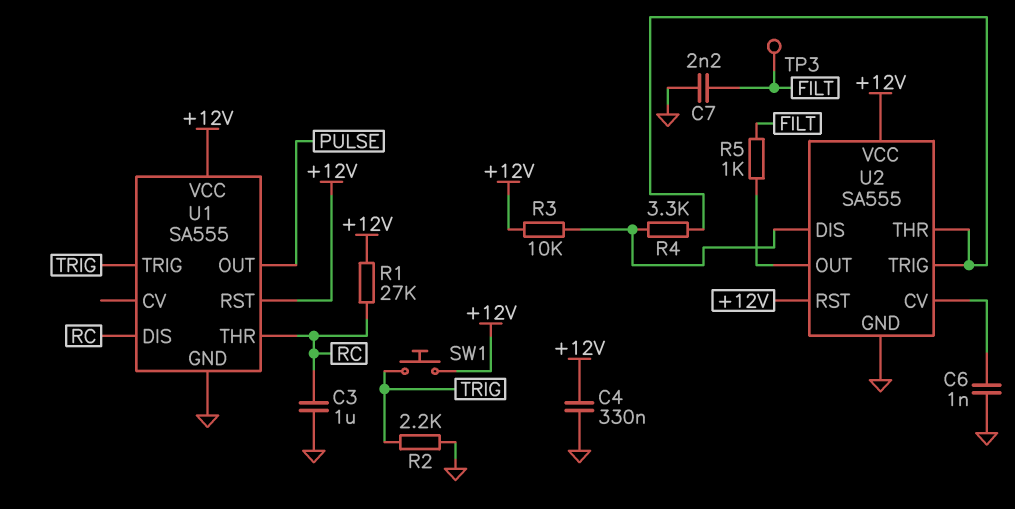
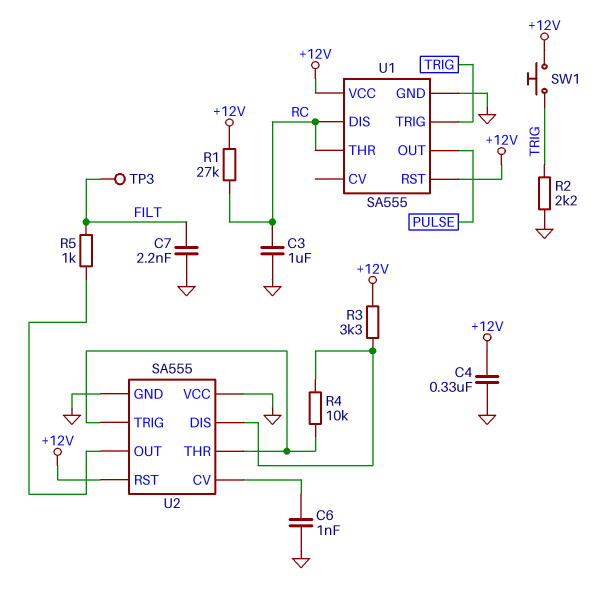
R3: 10k (+12V, U2/DIS) -> 3.3k (+12V, U2/DIS)
R4: 3.3k (U2/DIS, U2/THR) -> 10k (U2/DIS, U2/THR)
U2 pin VCC: +12V -> GND

